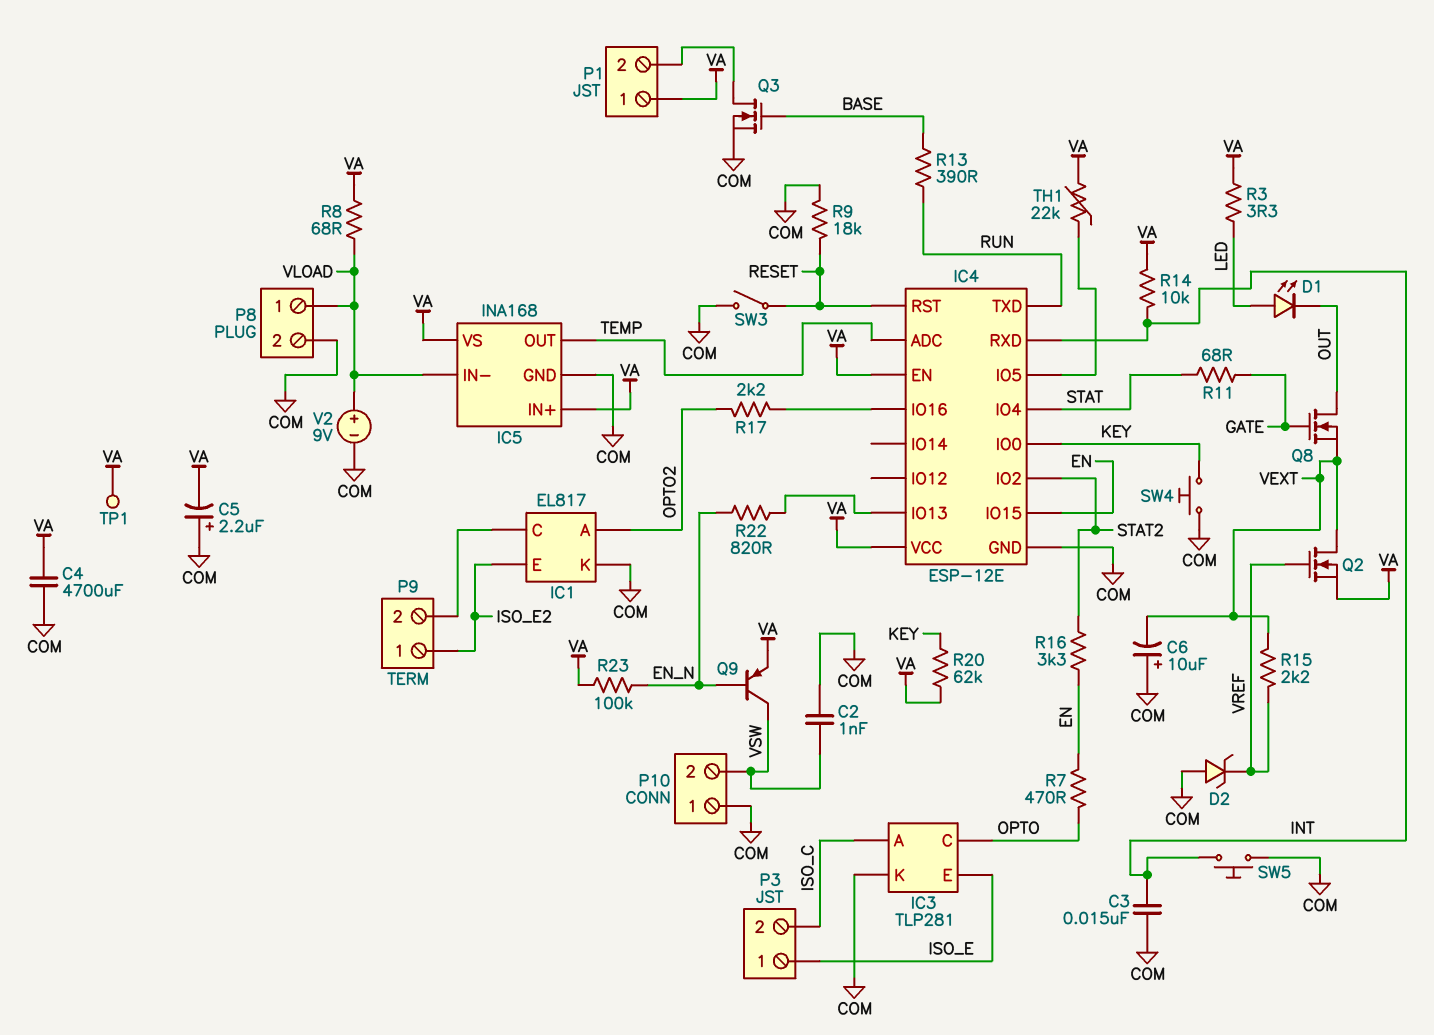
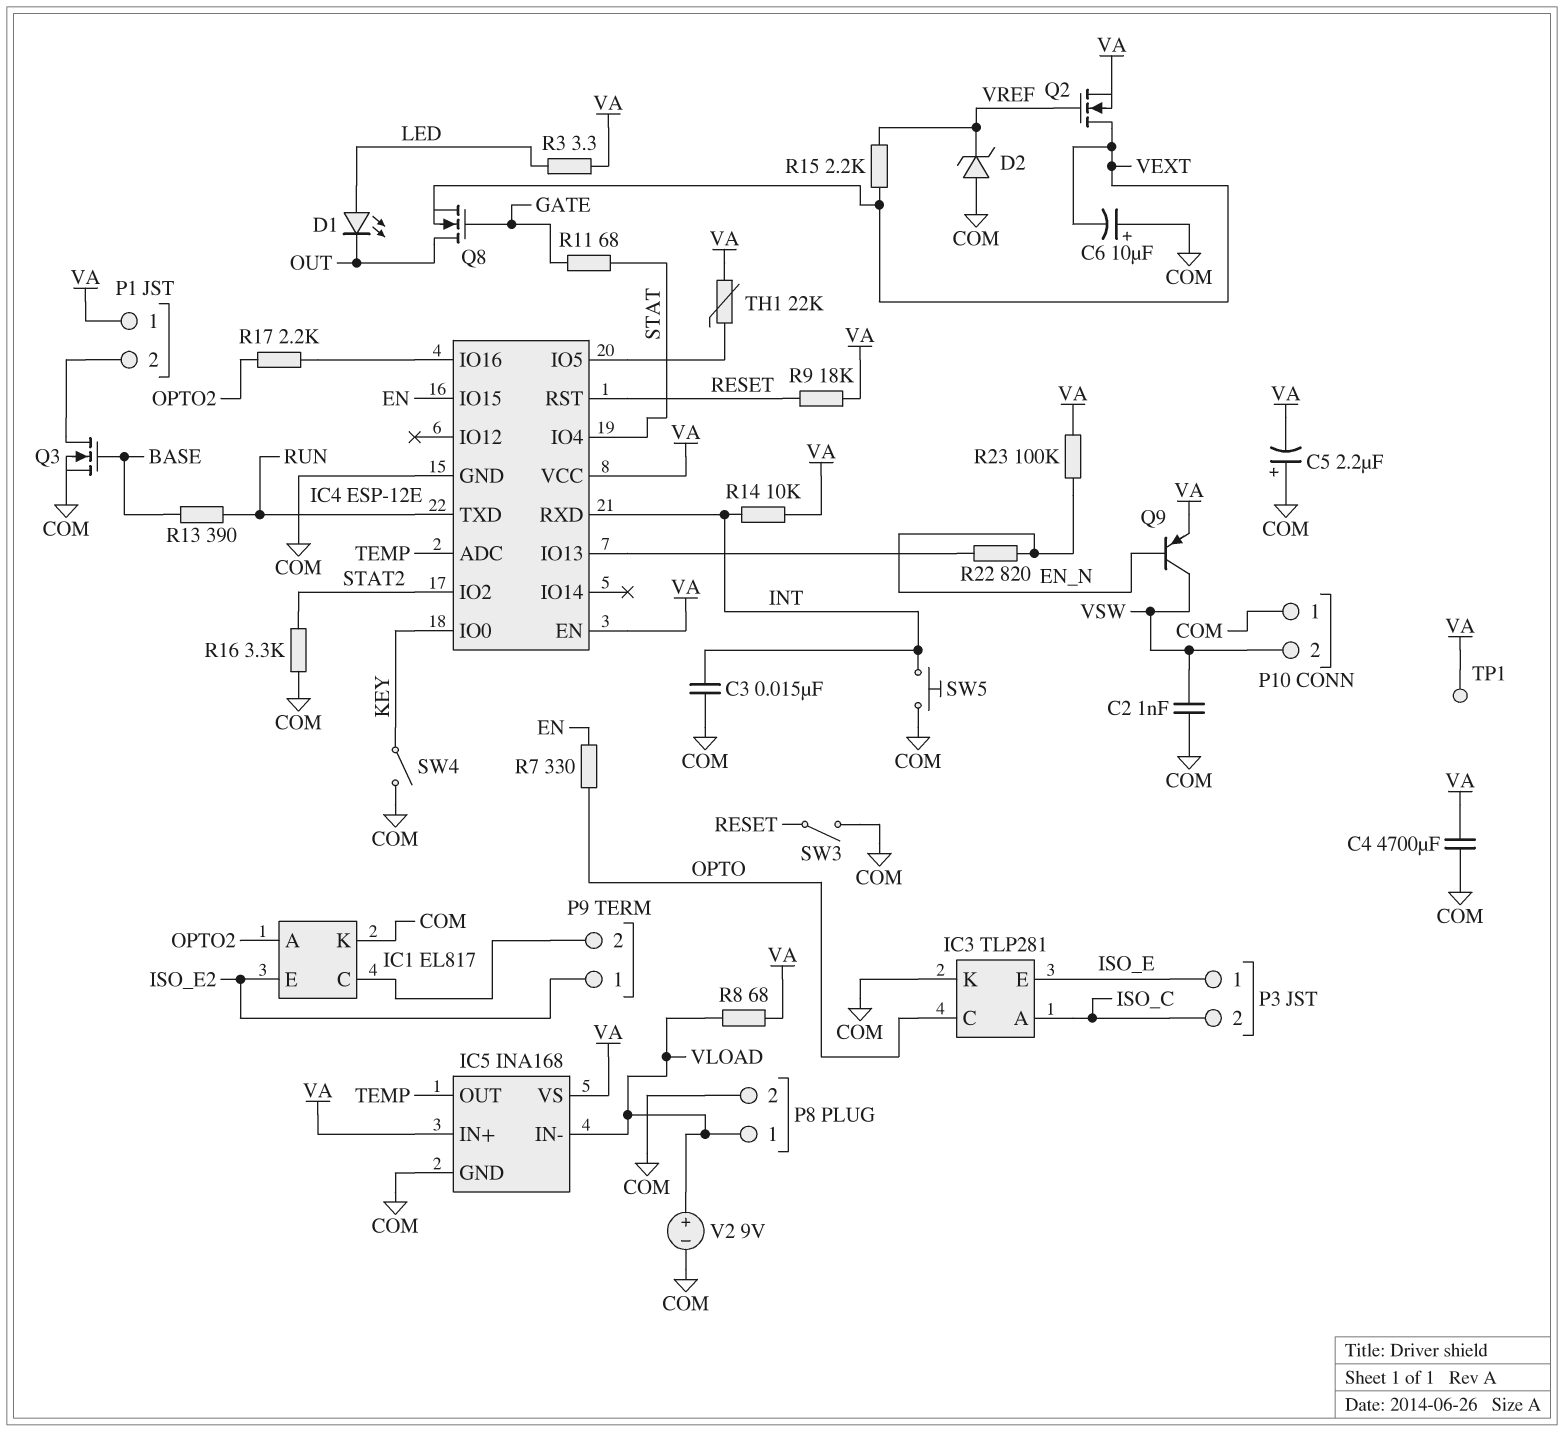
R7: 470 (EN, OPTO) -> 330 (EN, OPTO)
R9: 18k (COM, RESET) -> 18k (RESET, VA)
R16: 3.3k (EN, STAT2) -> 3.3k (COM, STAT2)
R20: 62k (KEY, VA) -> none
SW4: button (COM, KEY) -> switch (COM, KEY)

